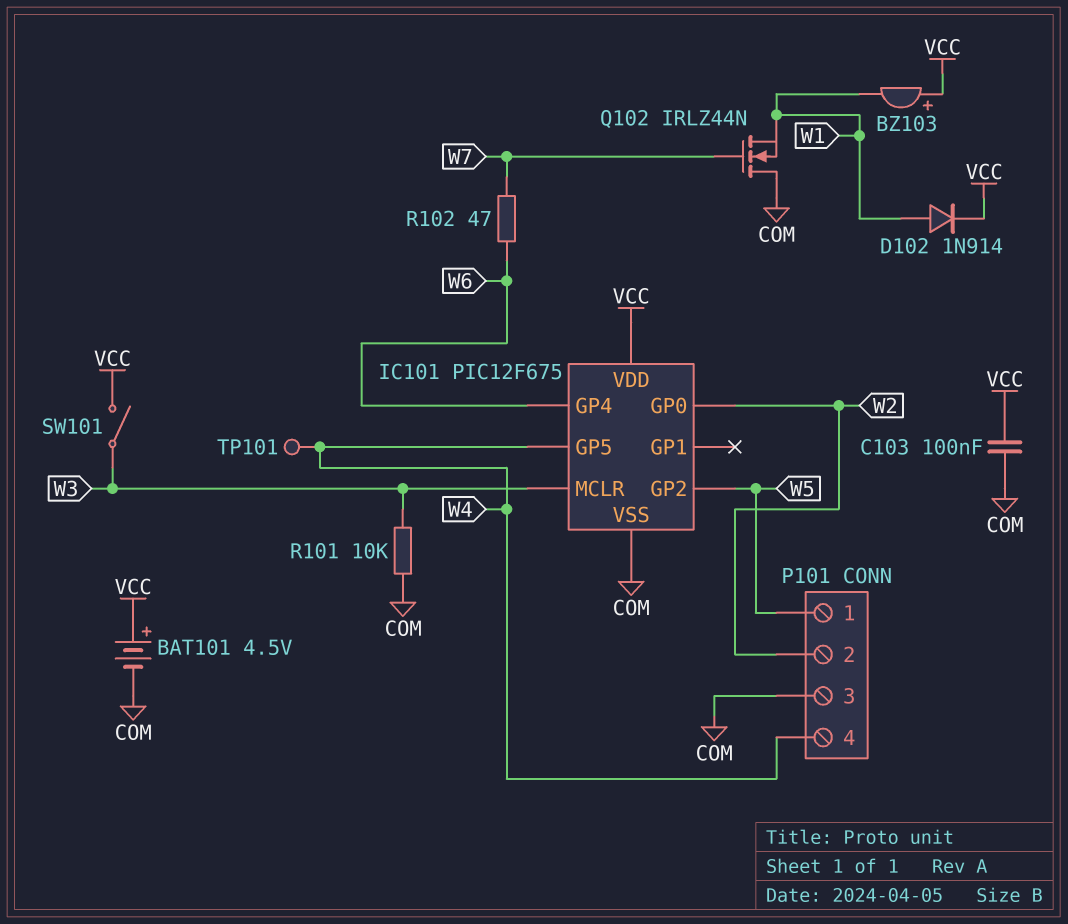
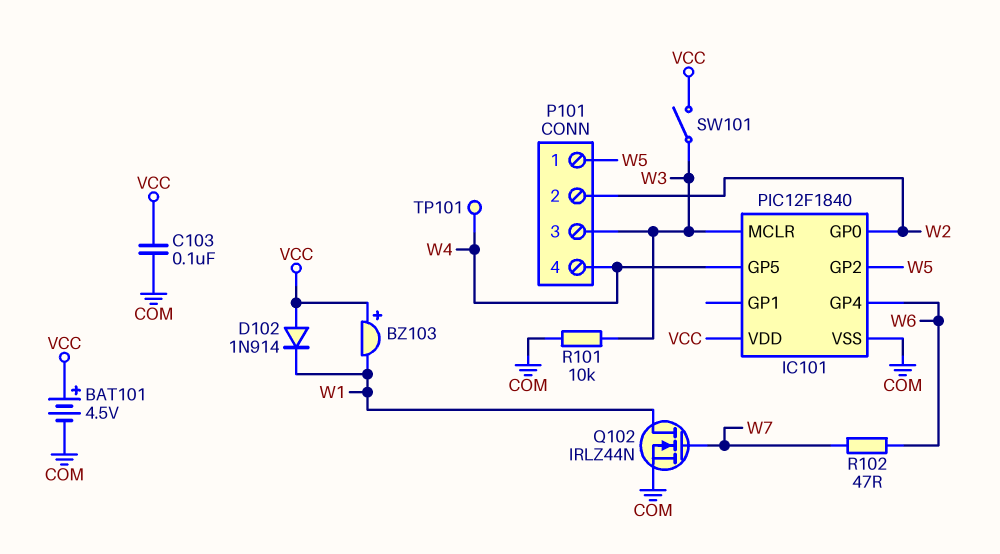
D102: diode 1N914 (A W1, K VCC) -> diode 1N914 (A VCC, K W1)
IC101: PIC12F675 -> PIC12F1840
P101 pin 3: COM -> W3
Q102: NMOS IRLZ44N (G W7, D COM, S W1) -> NMOS IRLZ44N (G W7, D W1, S COM)

